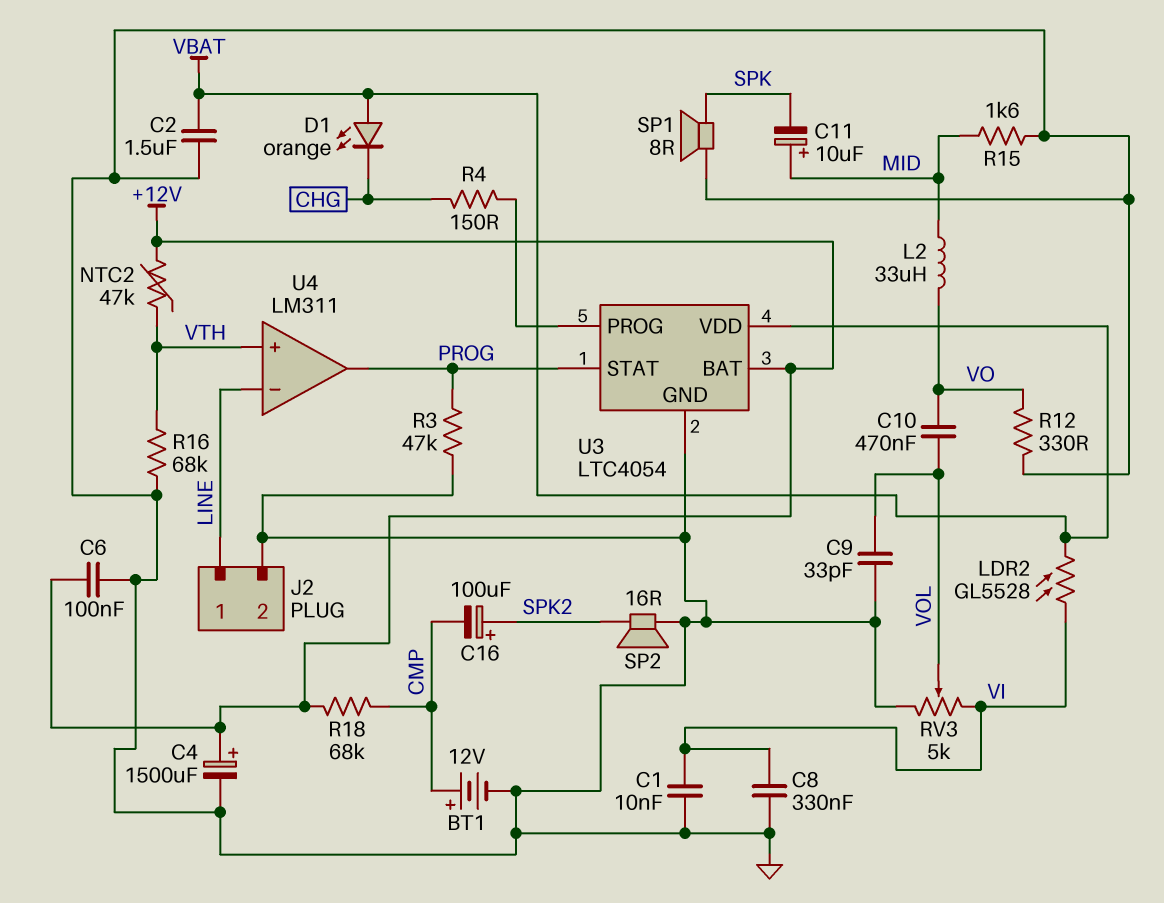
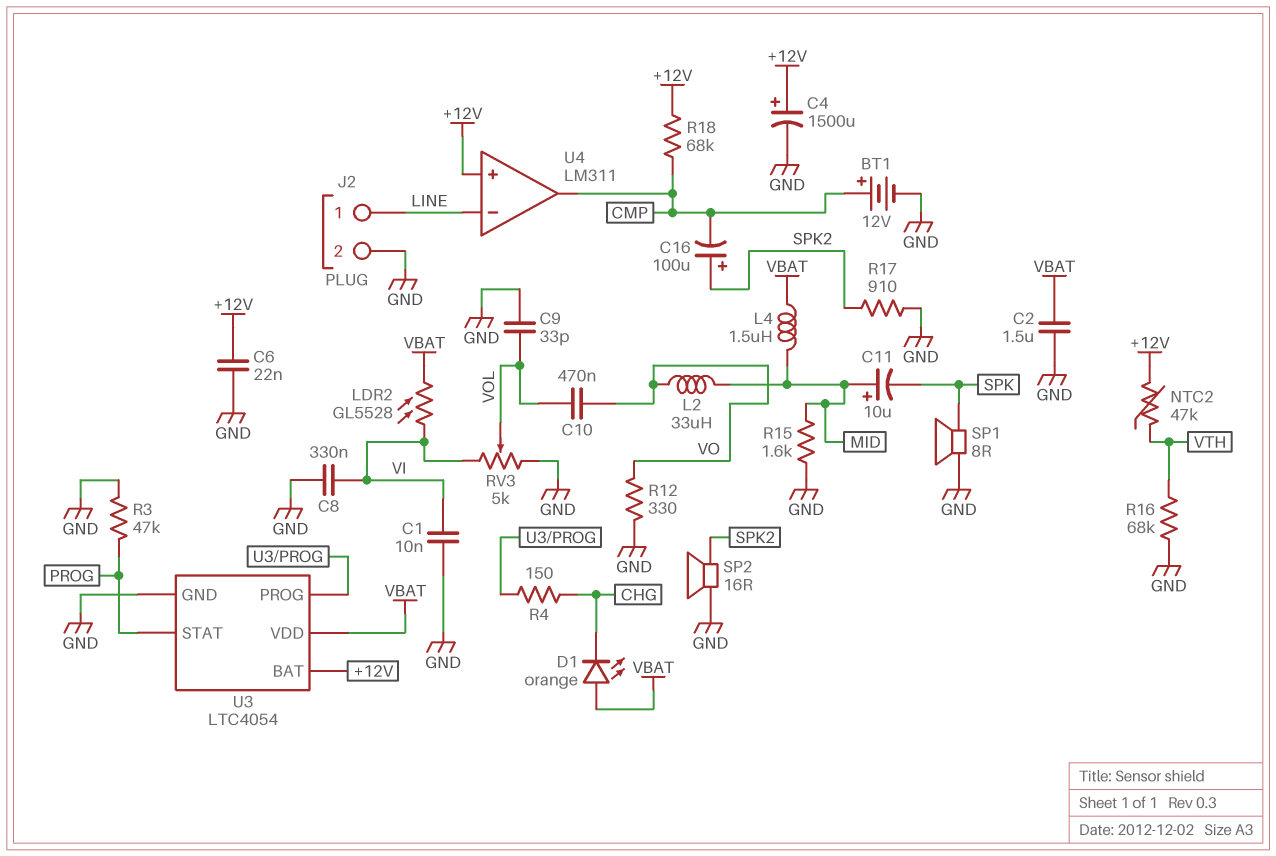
C6: 100nF (+12V, GND) -> 22nF (+12V, GND)
L4: none -> 1.5uH (MID, VBAT)
R17: none -> 910 (GND, SPK2)
U4 pin in+: VTH -> +12V
U4 pin out: PROG -> CMP

